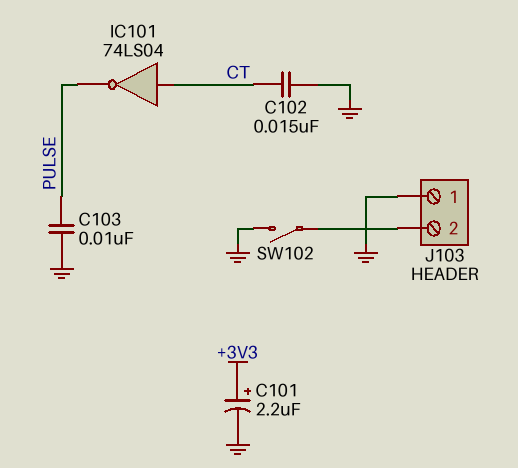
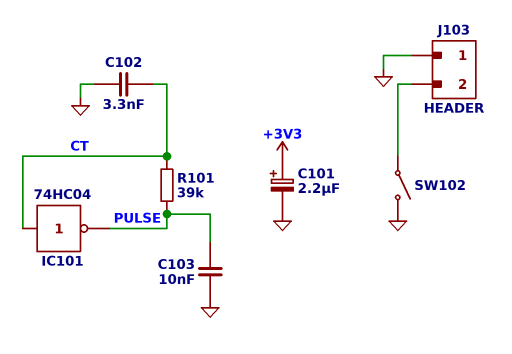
C102: 15nF (CT, GND) -> 3.3nF (CT, GND)
IC101: NOT 74LS04 (in CT, out PULSE) -> NOT 74HC04 (in CT, out PULSE)
R101: none -> 39k (CT, PULSE)

